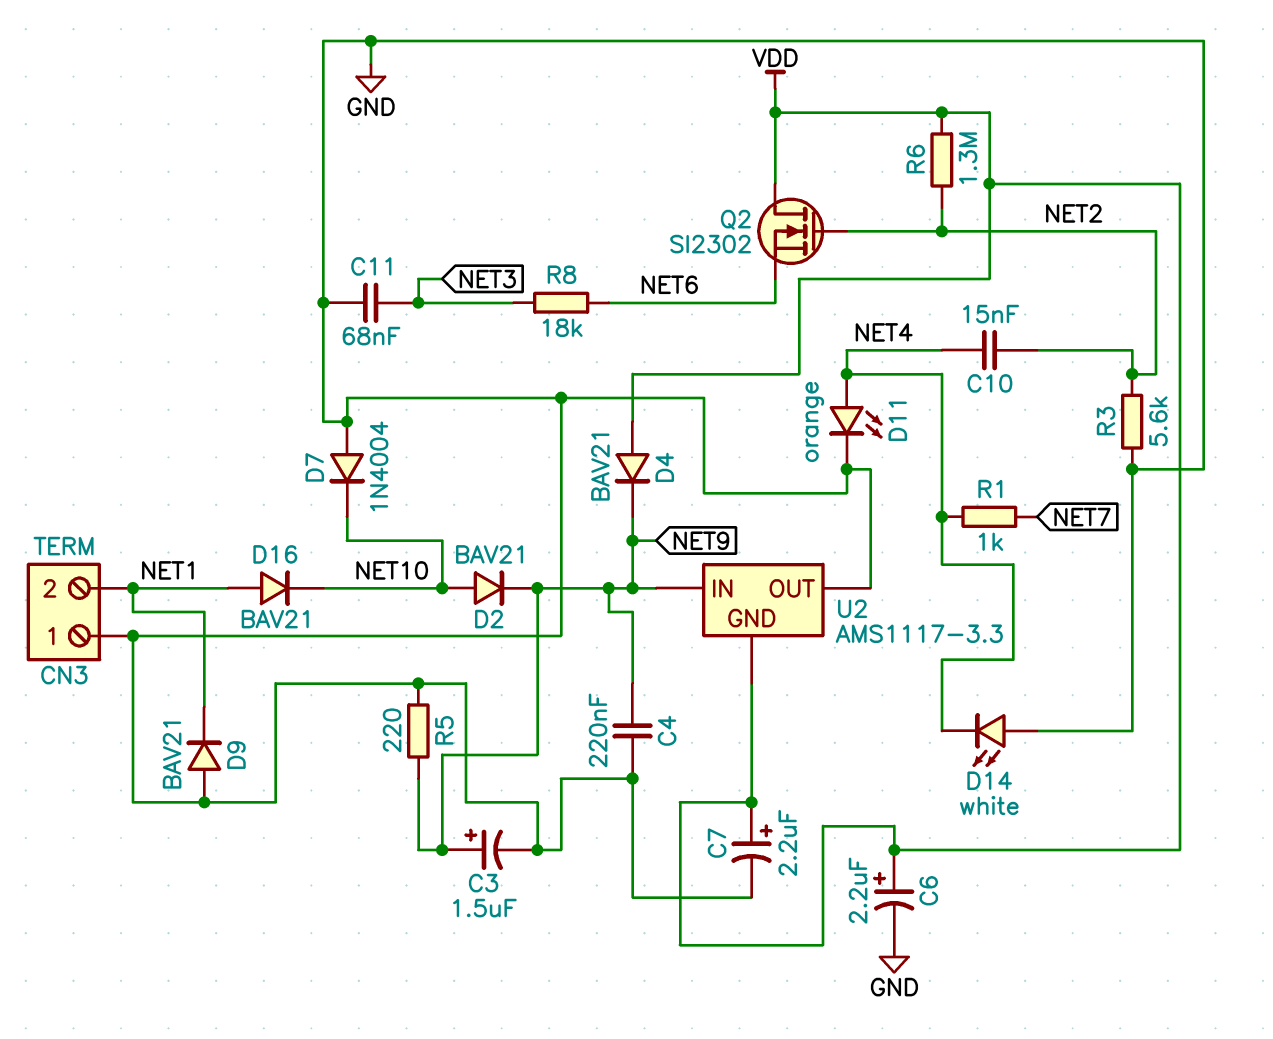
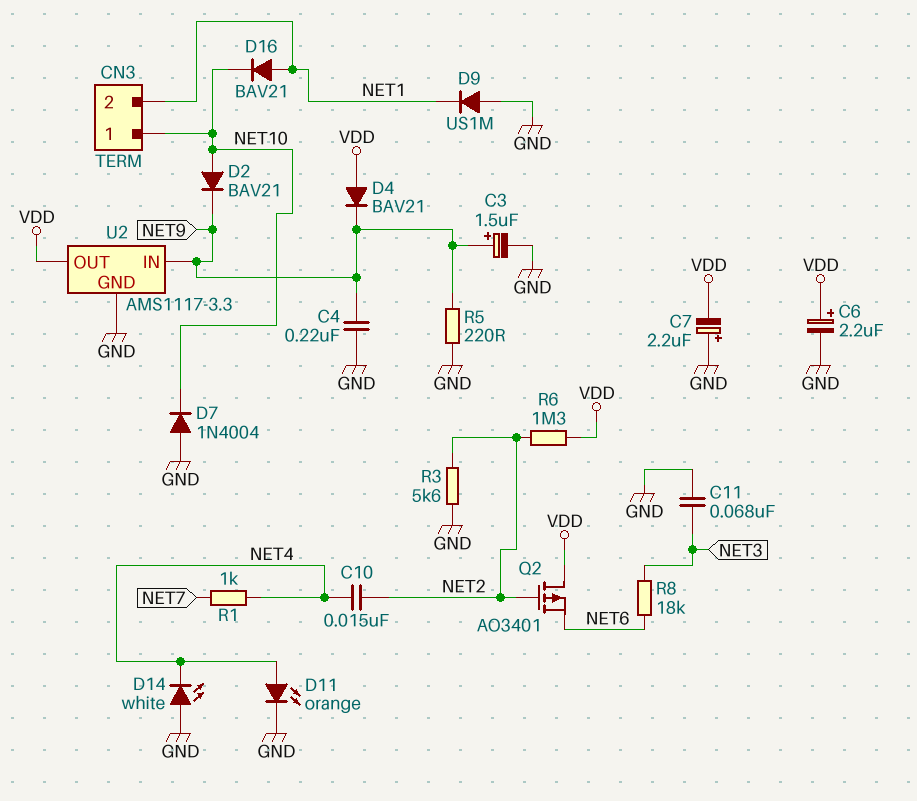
C7: 2.2uF (plus VDD, minus GND) -> 2.2uF (plus GND, minus VDD)
CN3 pin 1: GND -> NET10
D9: diode BAV21 (A GND, K NET1) -> diode US1M (A GND, K NET1)
Q2: NMOS SI2302 (G NET2, D VDD, S NET6) -> PMOS AO3401 (G NET2, D VDD, S NET6)
U2 pin GND: VDD -> GND
U2 pin OUT: GND -> VDD

